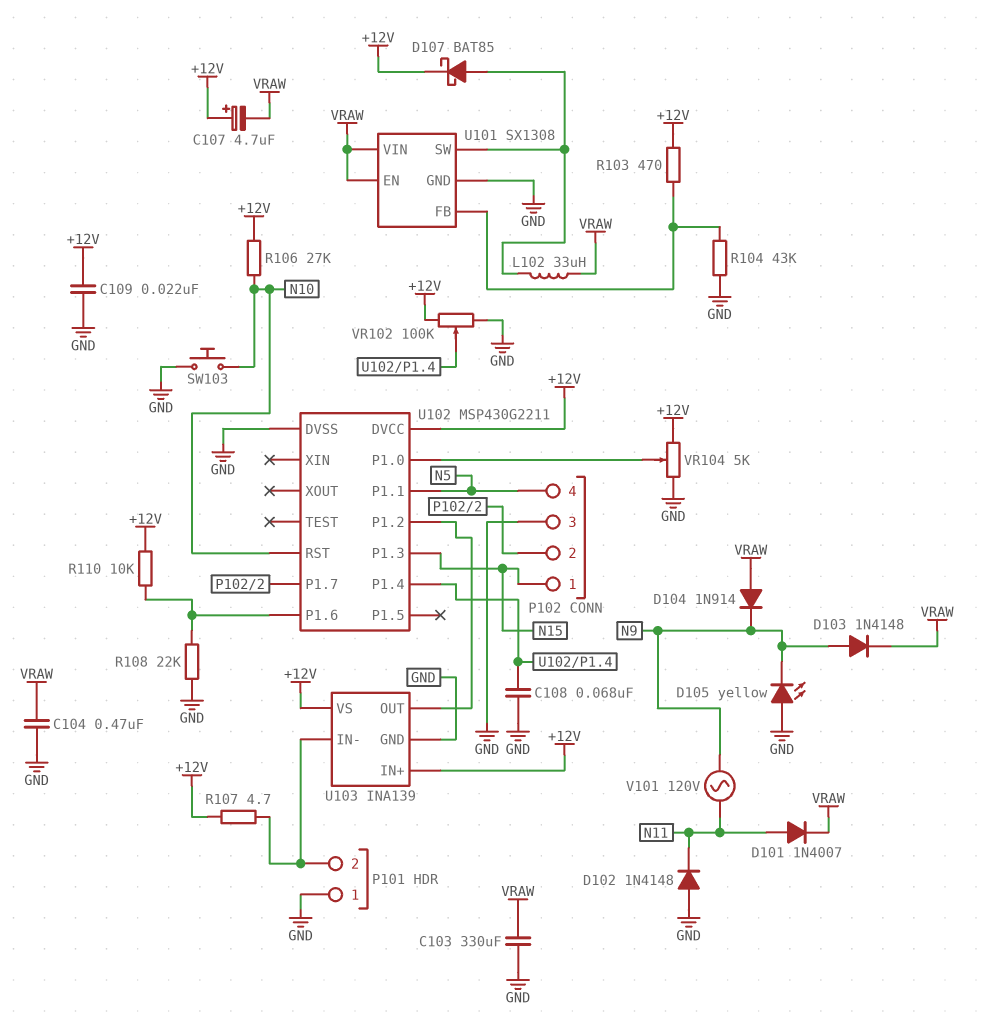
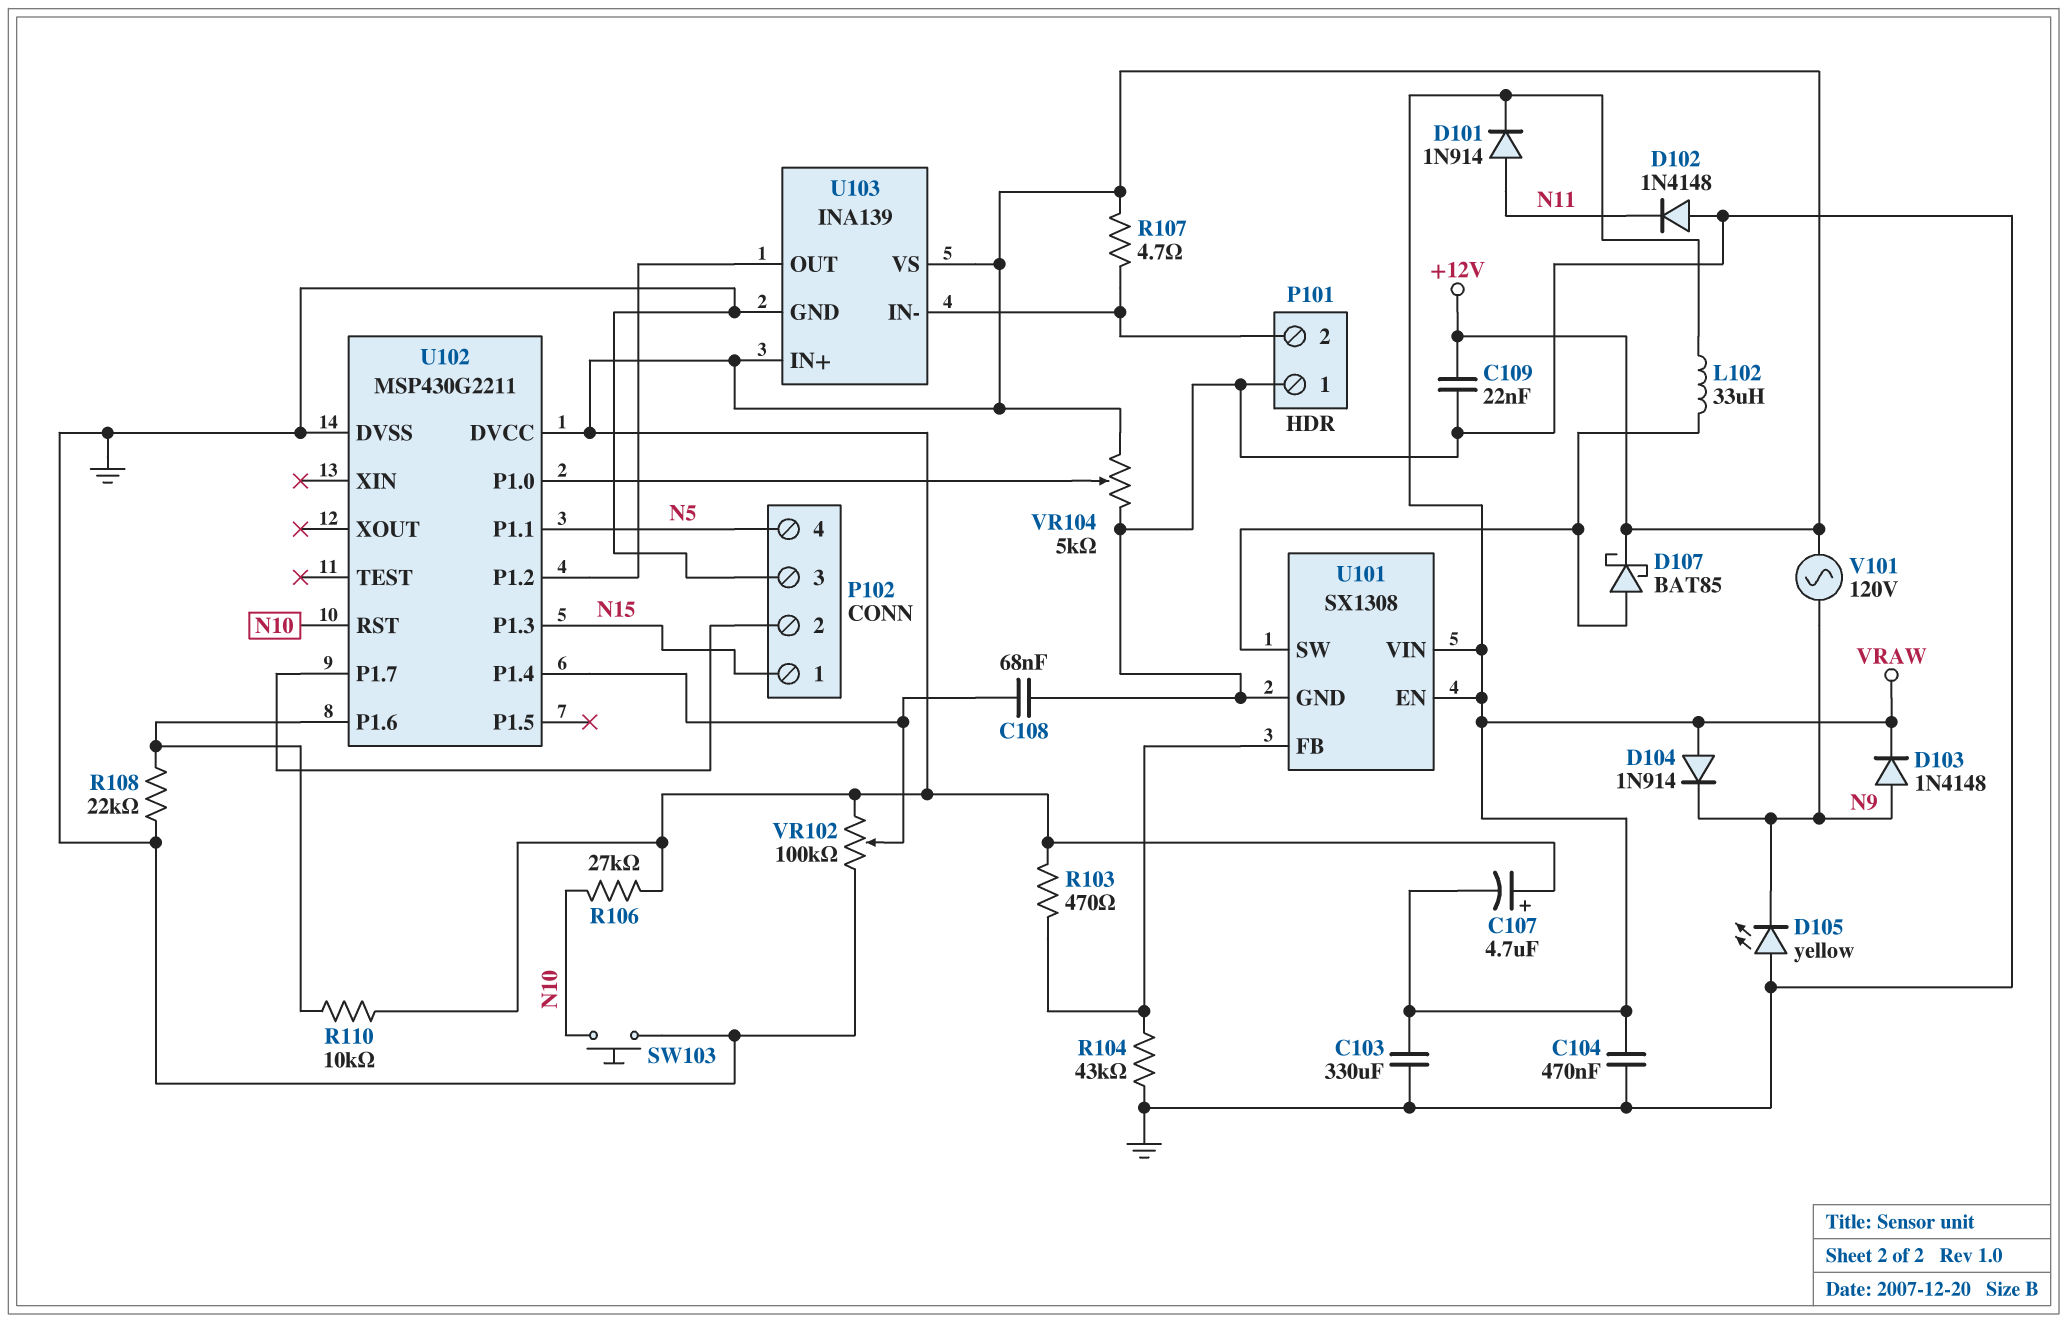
D101: diode 1N4007 (A N11, K VRAW) -> diode 1N914 (A N11, K VRAW)
V101: AC 120V (N9, N11) -> AC 120V (+12V, N9)

